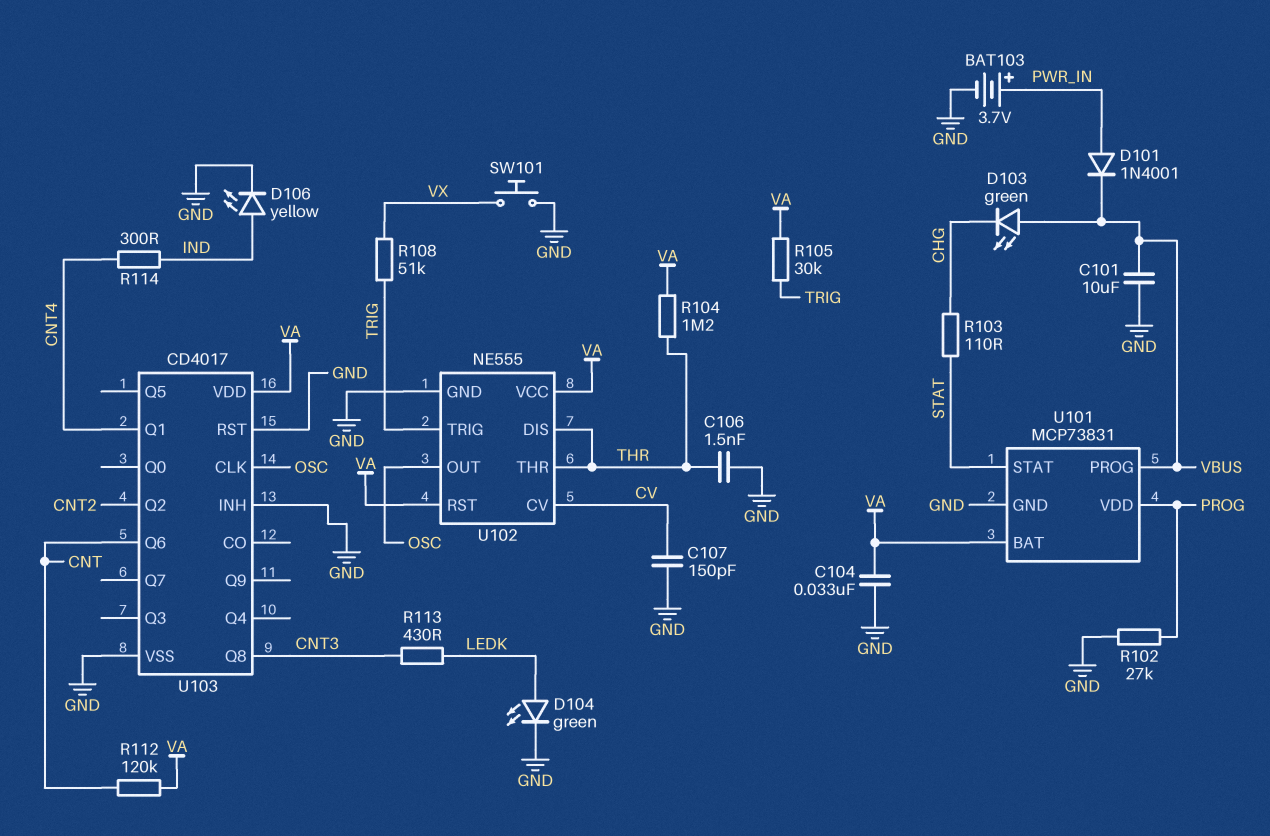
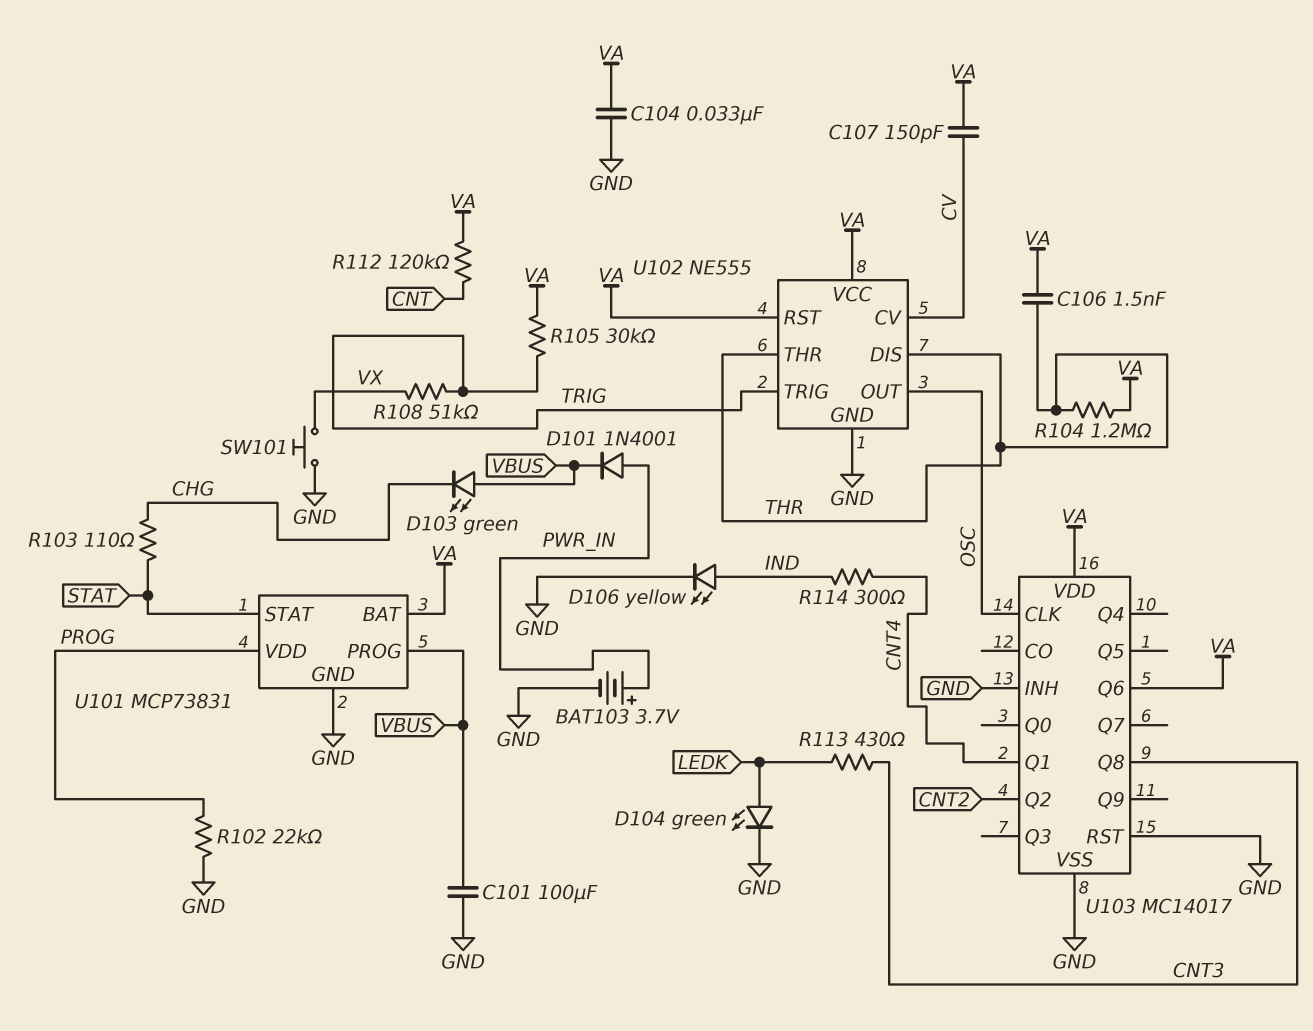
C101: 10uF (GND, VBUS) -> 100uF (GND, VBUS)
C106: 1.5nF (GND, THR) -> 1.5nF (THR, VA)
C107: 150pF (CV, GND) -> 150pF (CV, VA)
R102: 27k (GND, PROG) -> 22k (GND, PROG)
U103: CD4017 -> MC14017
U103 pin Q6: CNT -> VA

